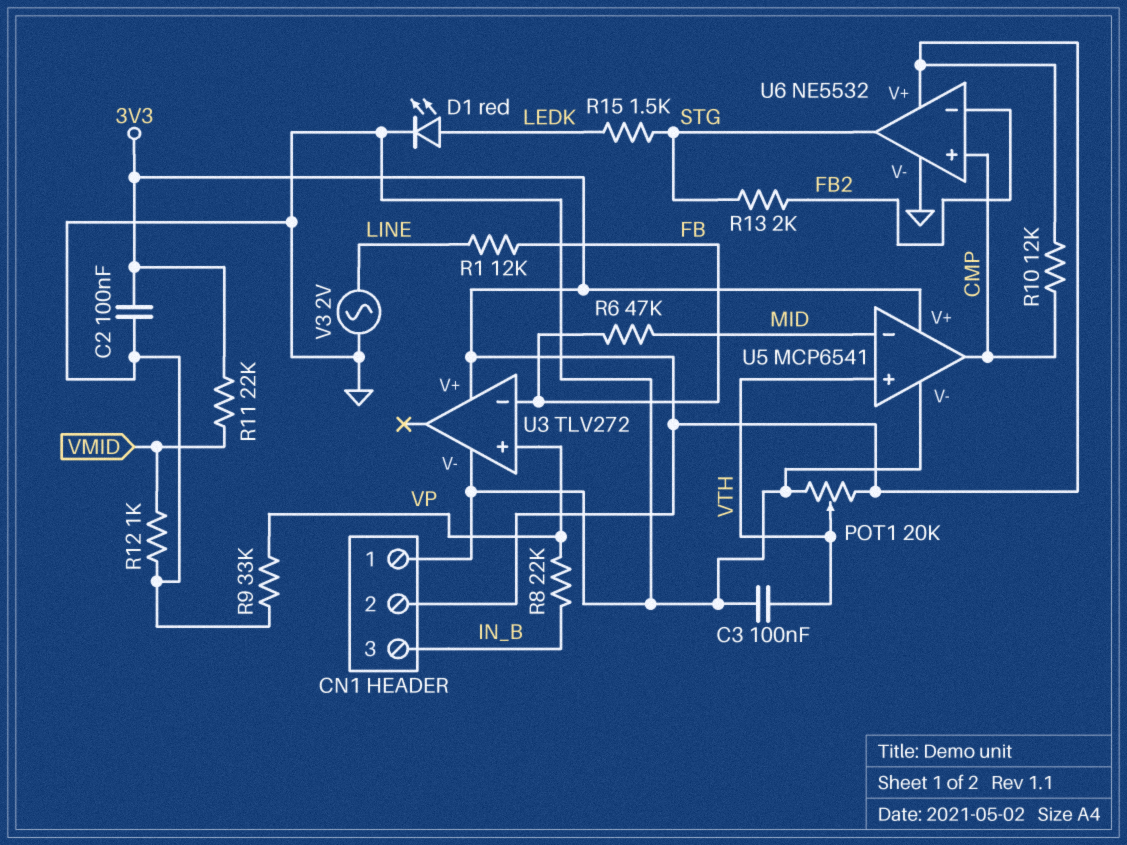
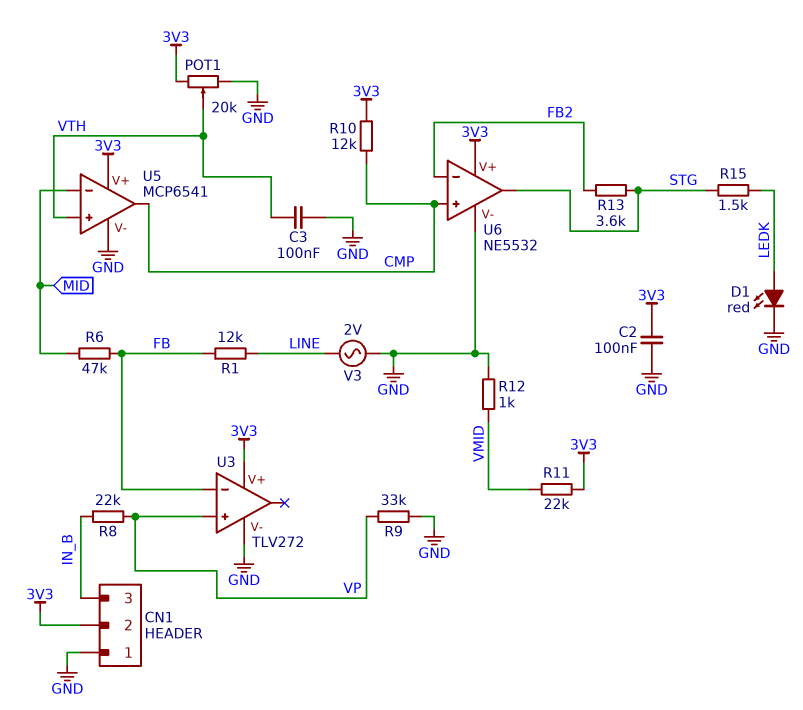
R13: 2k (FB2, STG) -> 3.6k (FB2, STG)

